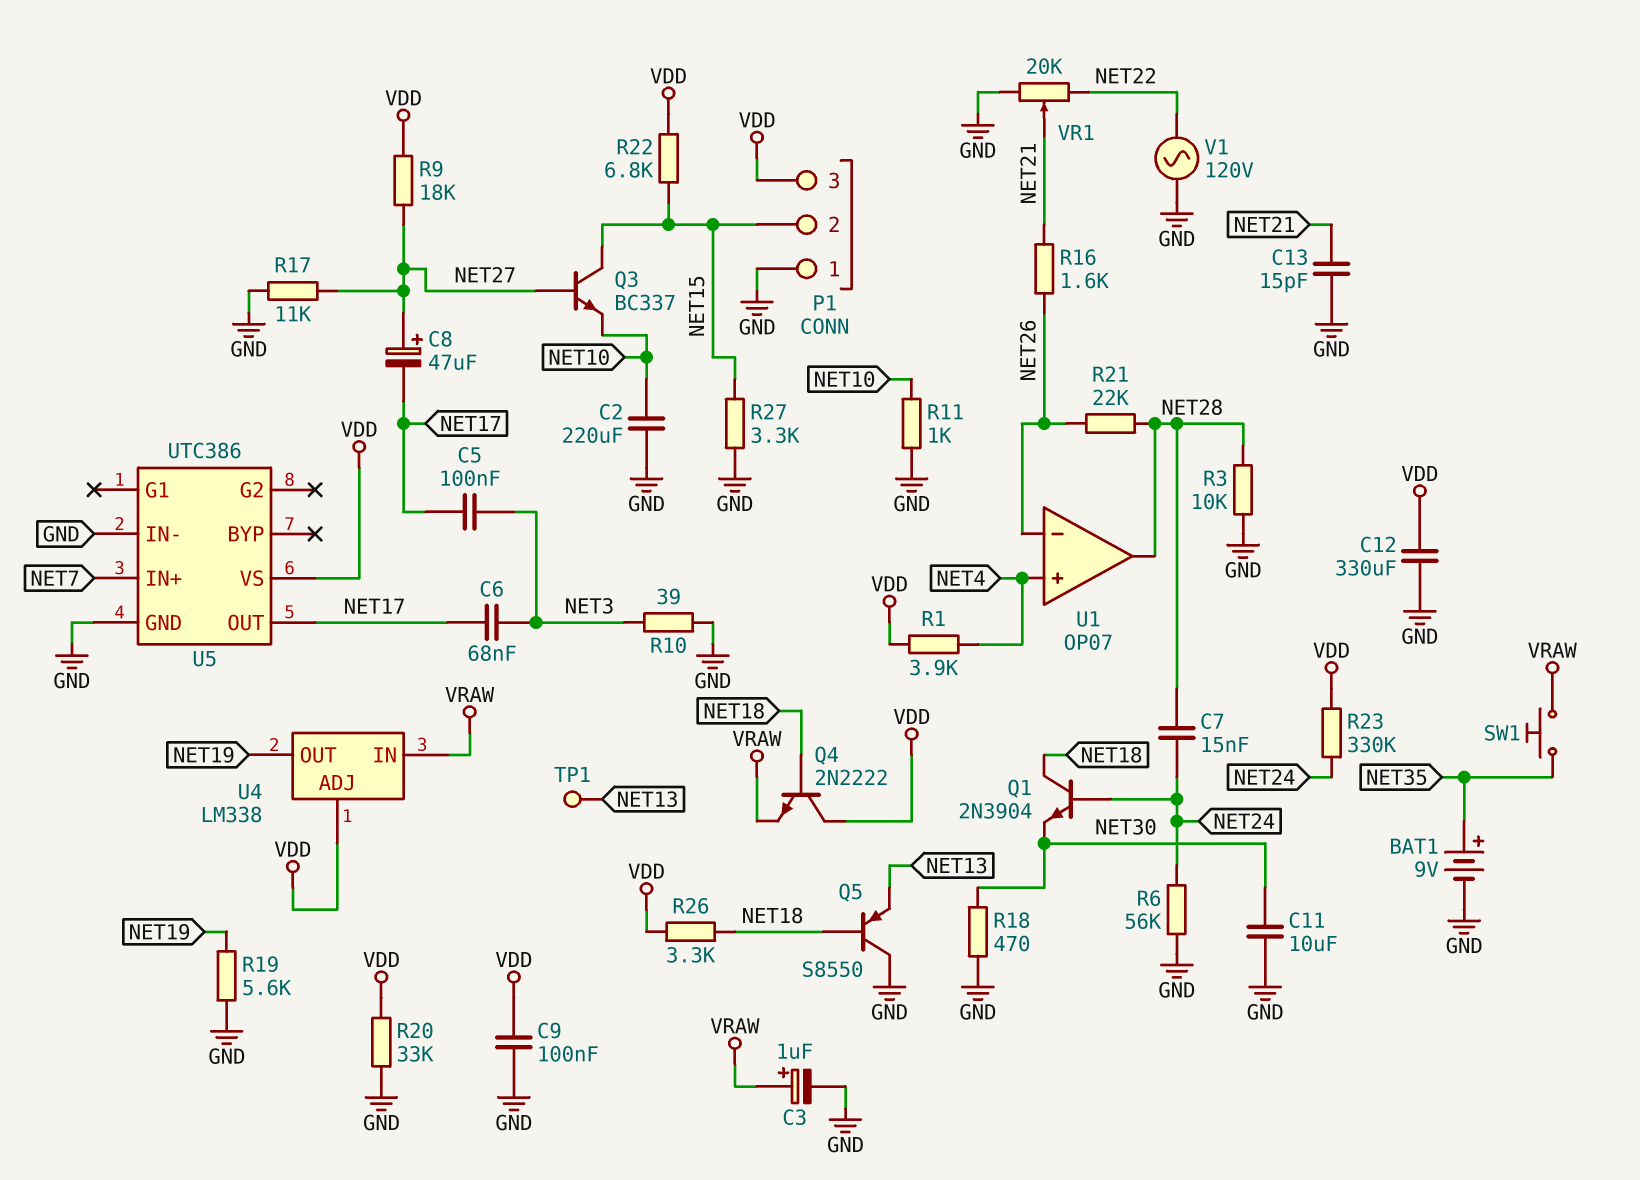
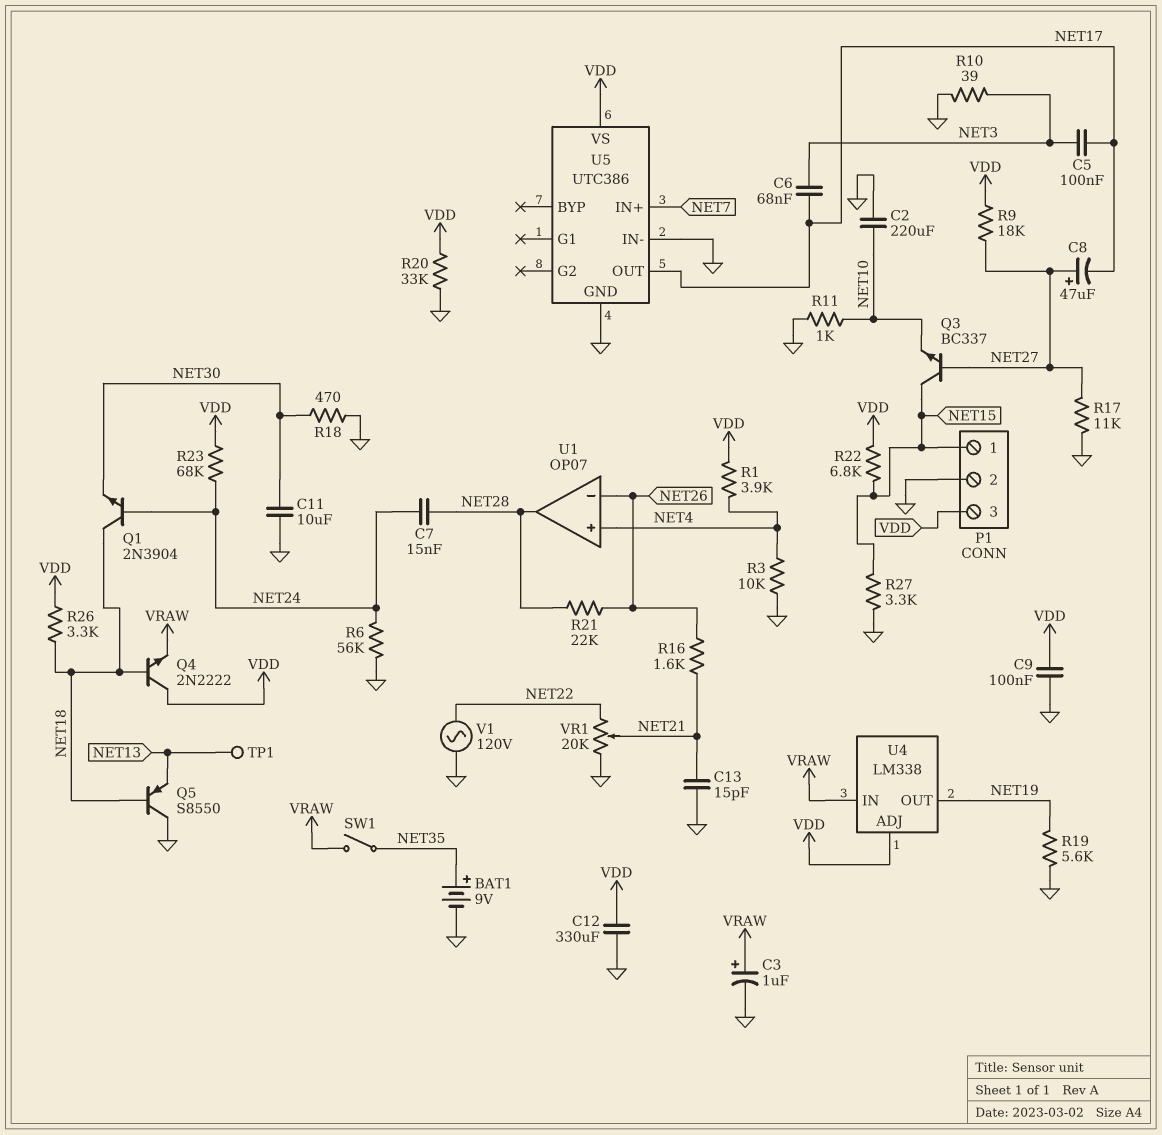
P1 pin 1: GND -> NET15
P1 pin 2: NET15 -> GND
R3: 10k (GND, NET28) -> 10k (GND, NET4)
R23: 330k (NET24, VDD) -> 68k (NET24, VDD)
SW1: button (NET35, VRAW) -> switch (NET35, VRAW)

